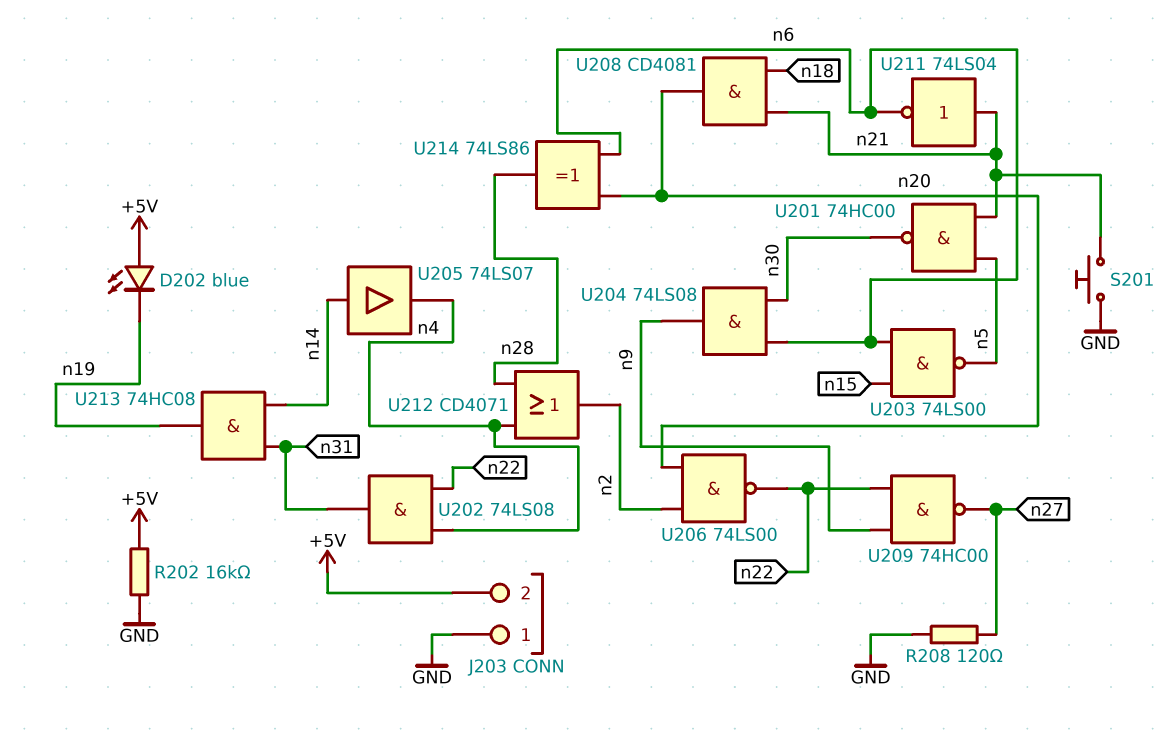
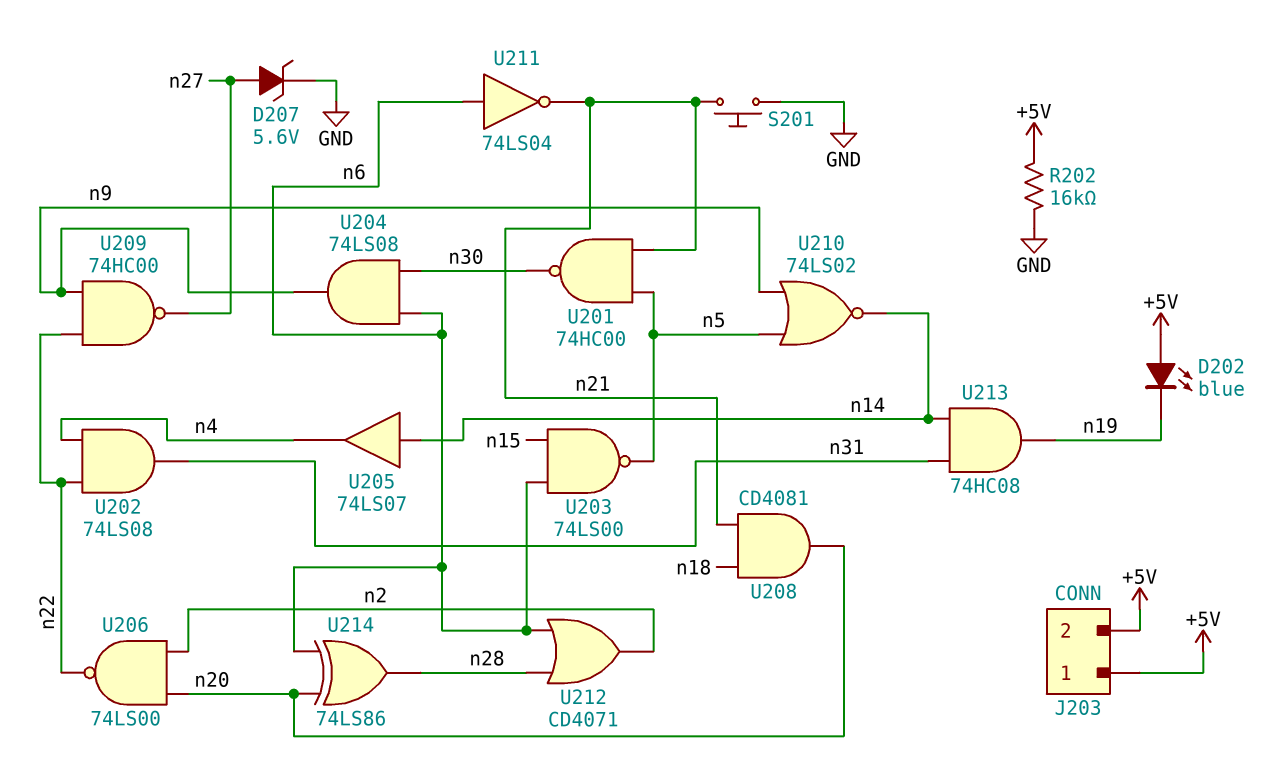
D207: none -> zener 5.6V (A n27, K GND)
J203 pin 1: GND -> +5V
R208: 120 (GND, n27) -> none
U210: none -> NOR 74LS02 (in n5, in n9, out n14)
U211: NOT 74LS04 (in n21, out n6) -> NOT 74LS04 (in n6, out n21)
U212: OR CD4071 (in n4, in n28, out n2) -> OR CD4071 (in n6, in n28, out n2)

